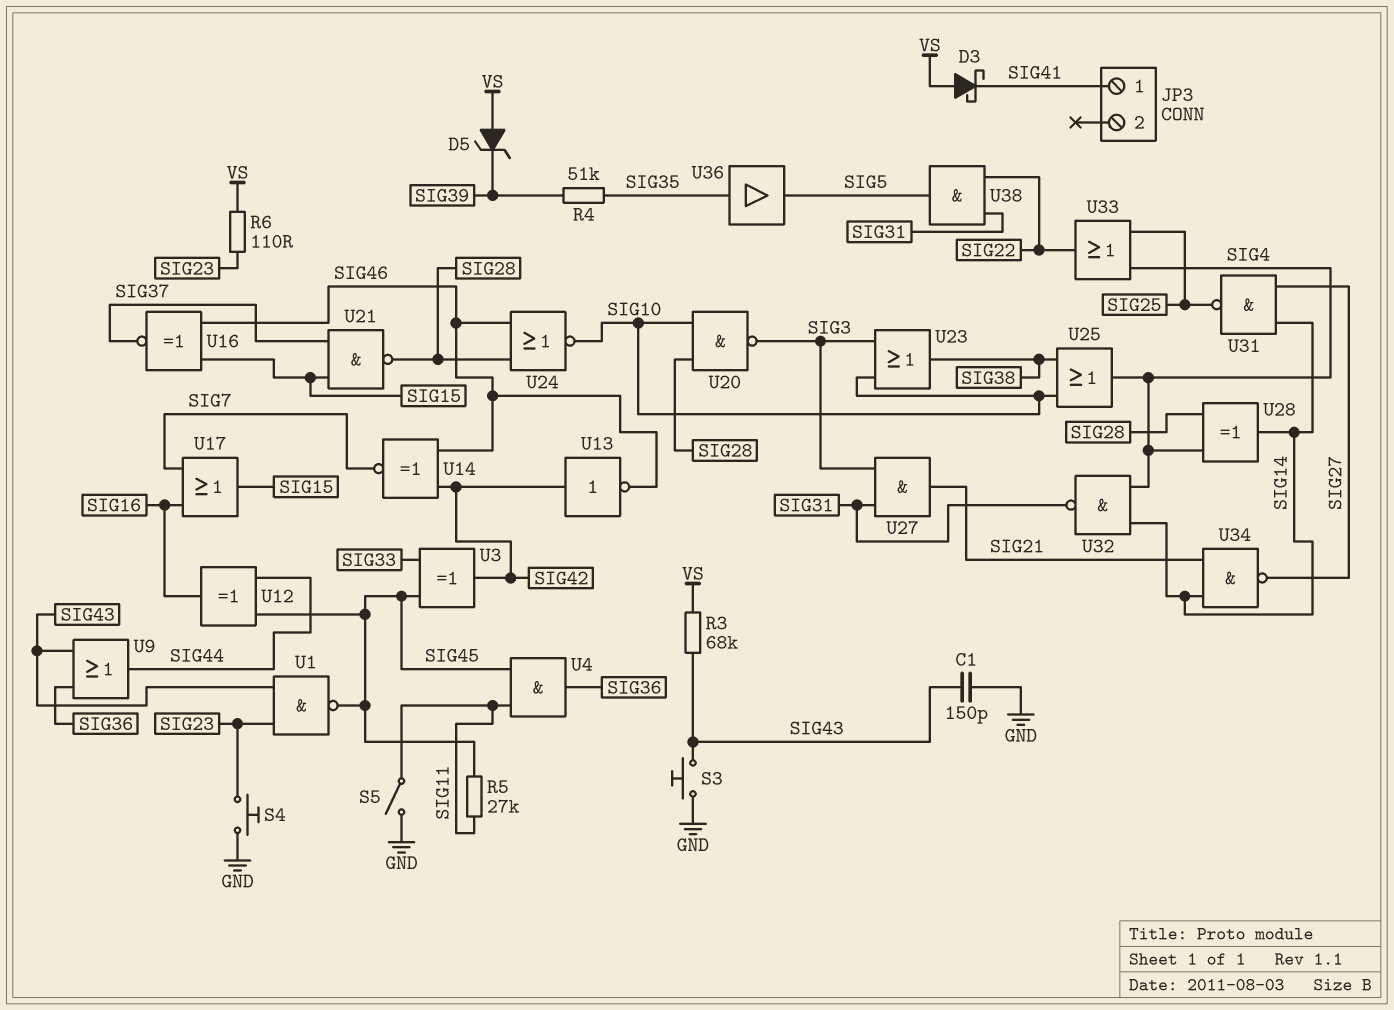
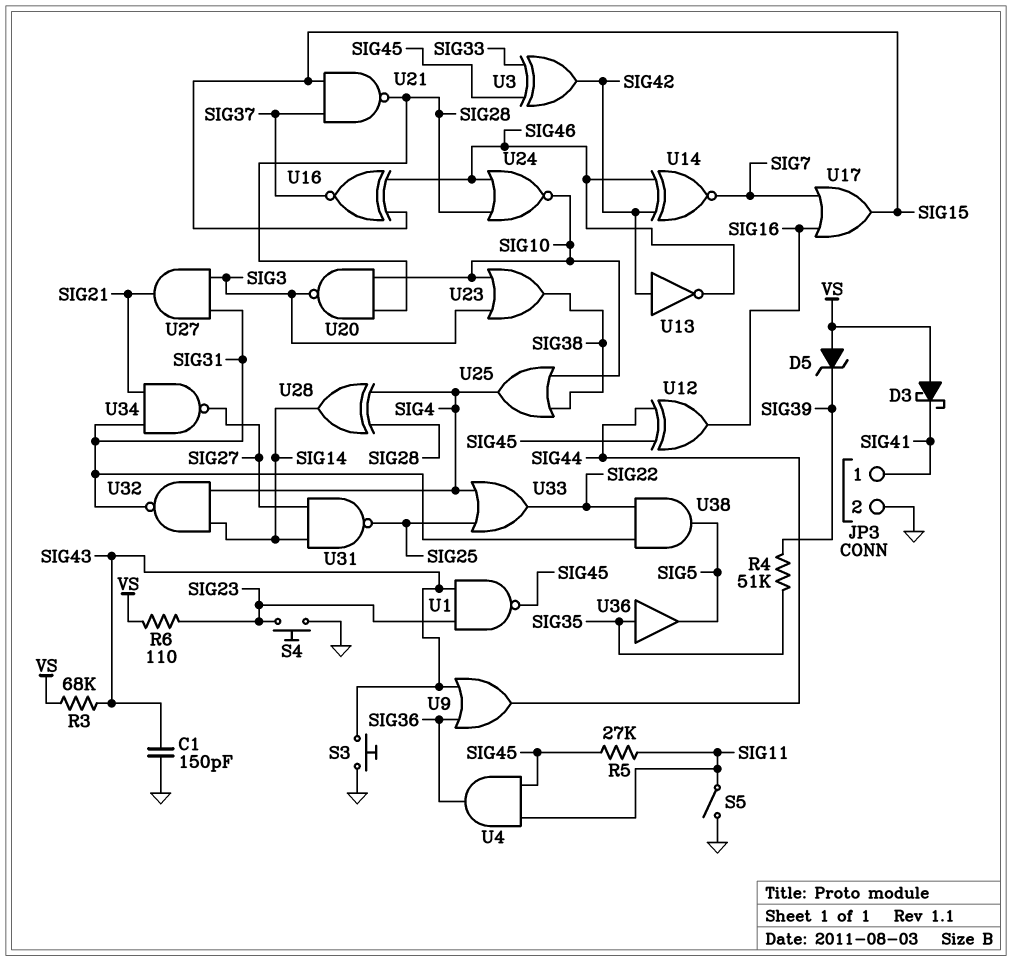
JP3 pin 2: none -> GND
U34: NAND (in SIG14, in SIG21, out SIG27) -> NAND (in SIG21, in SIG31, out SIG27)

